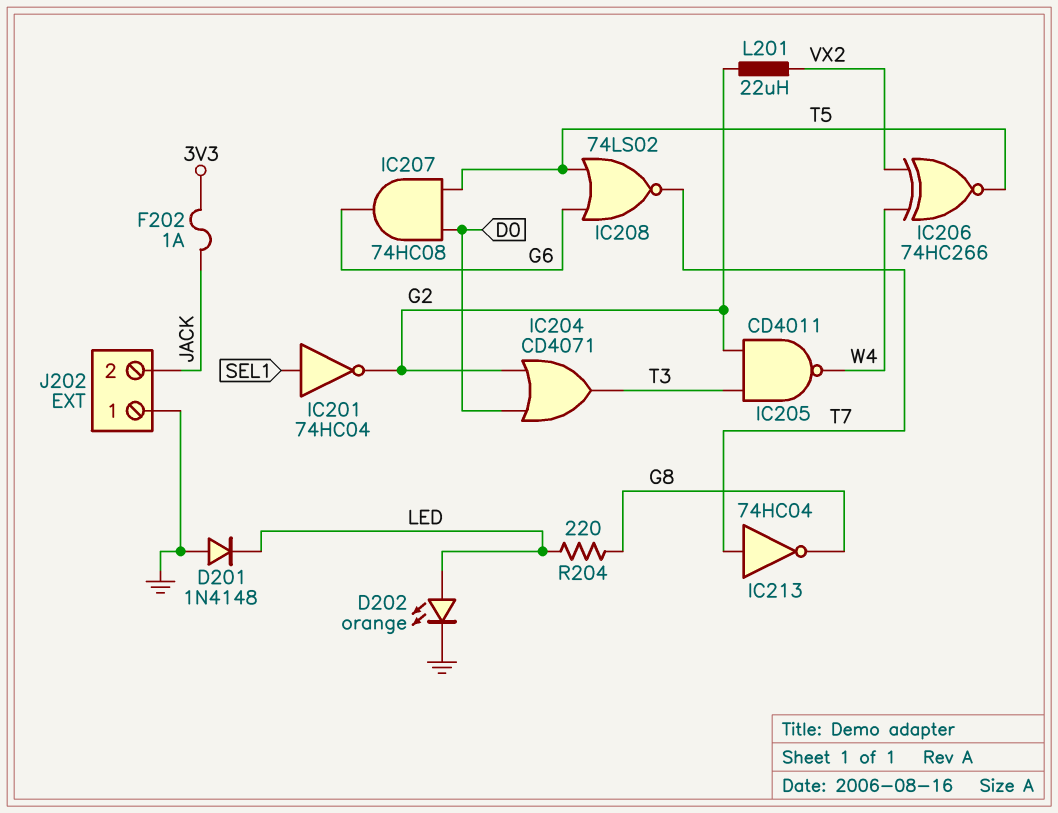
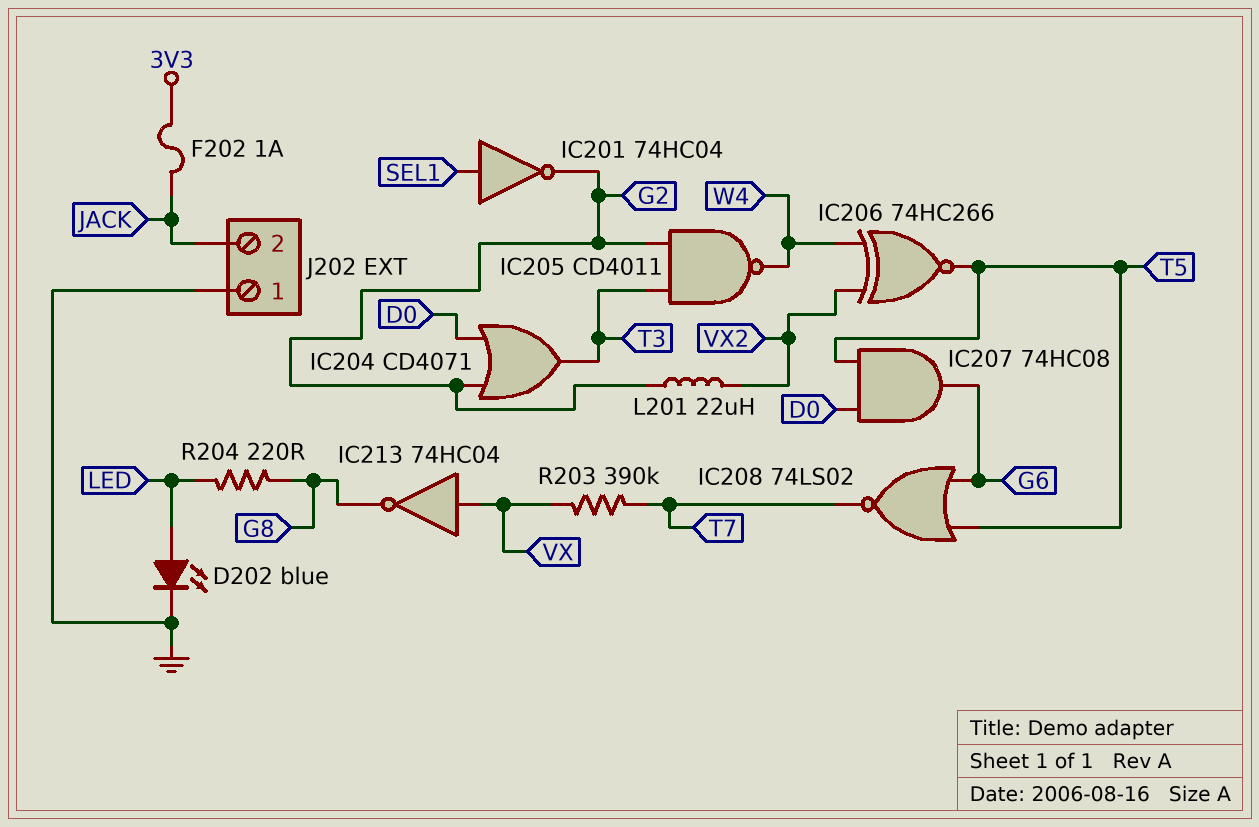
D201: diode 1N4148 (A GND, K LED) -> none
D202: LED orange (A LED, K GND) -> LED blue (A LED, K GND)
IC213: NOT 74HC04 (in T7, out G8) -> NOT 74HC04 (in VX, out G8)
R203: none -> 390k (T7, VX)

